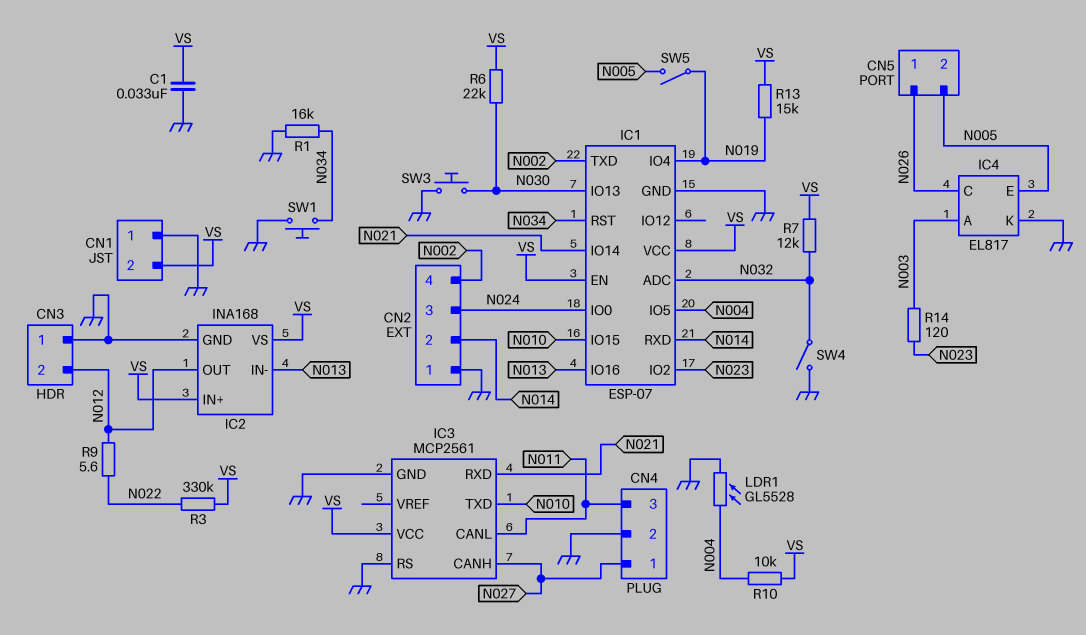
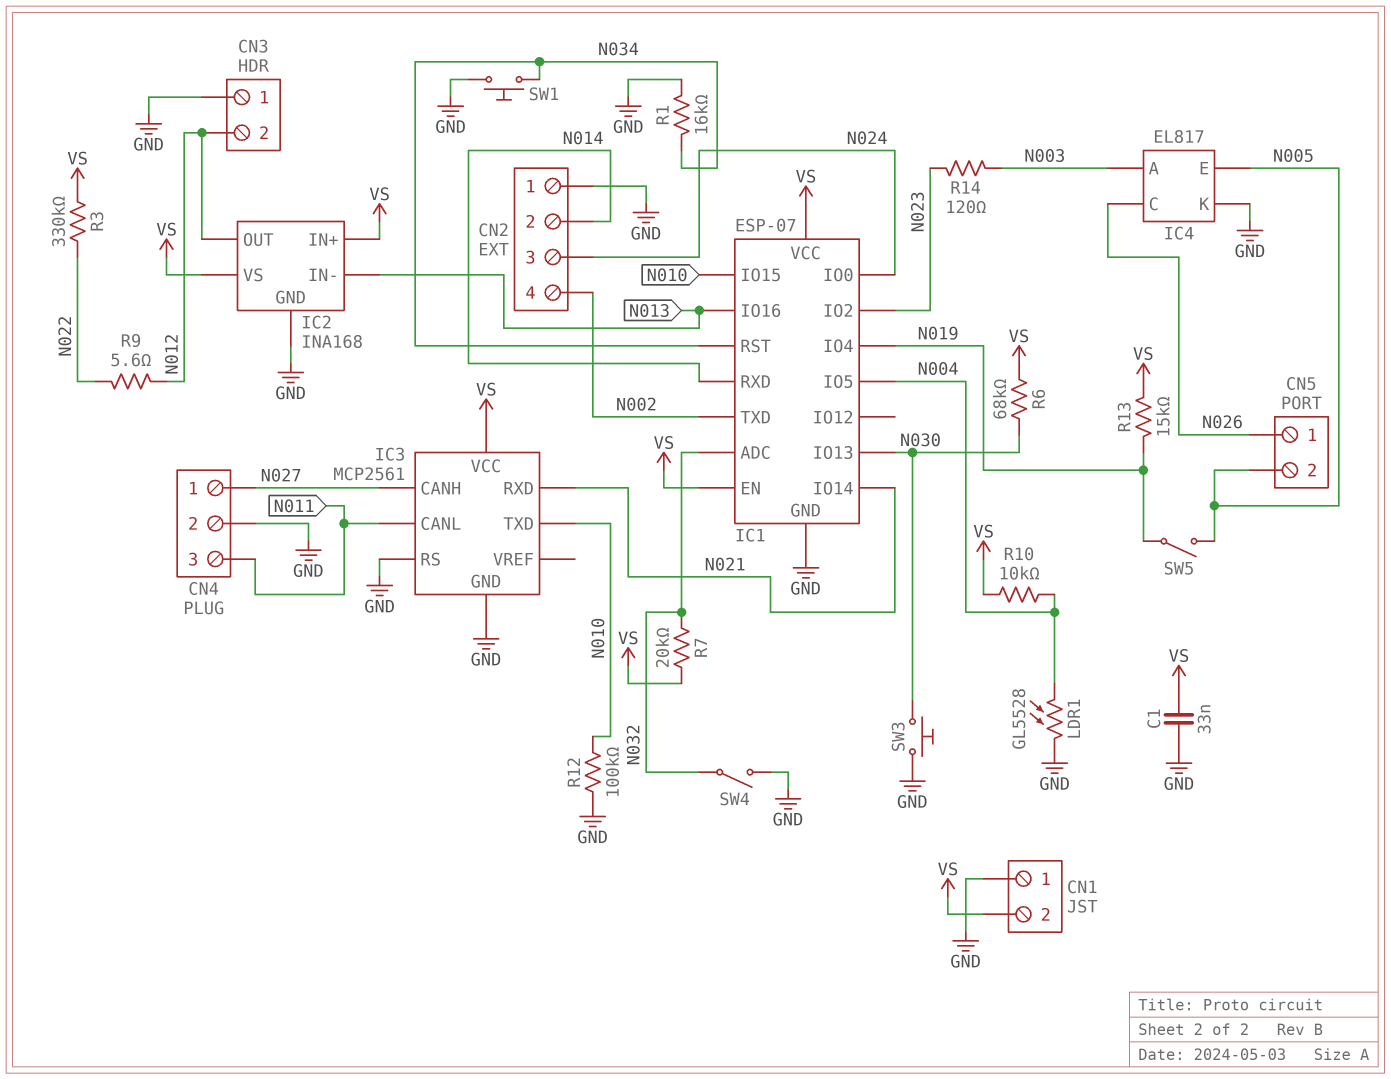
R6: 22k (N030, VS) -> 68k (N030, VS)
R7: 12k (N032, VS) -> 20k (N032, VS)
R12: none -> 100k (GND, N010)

